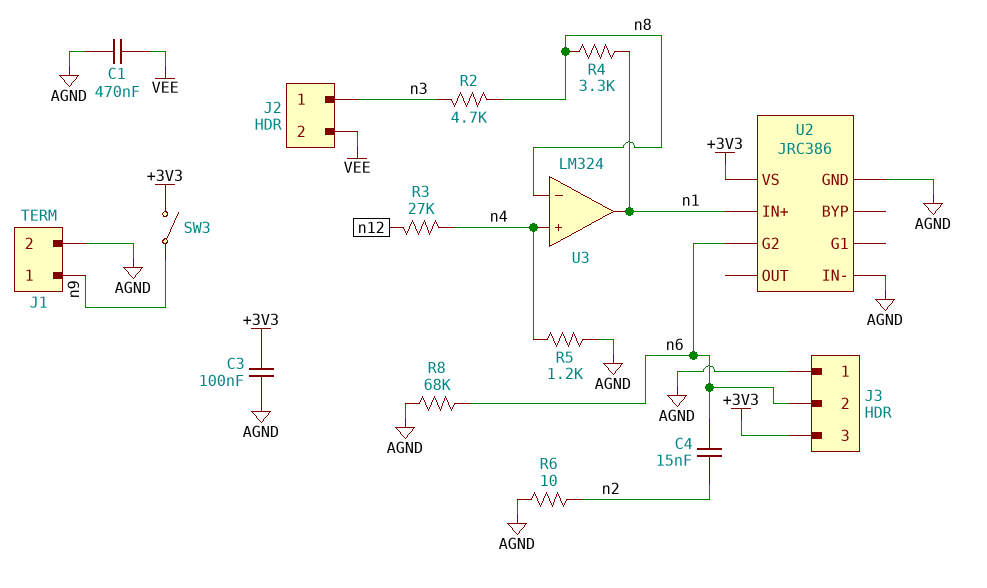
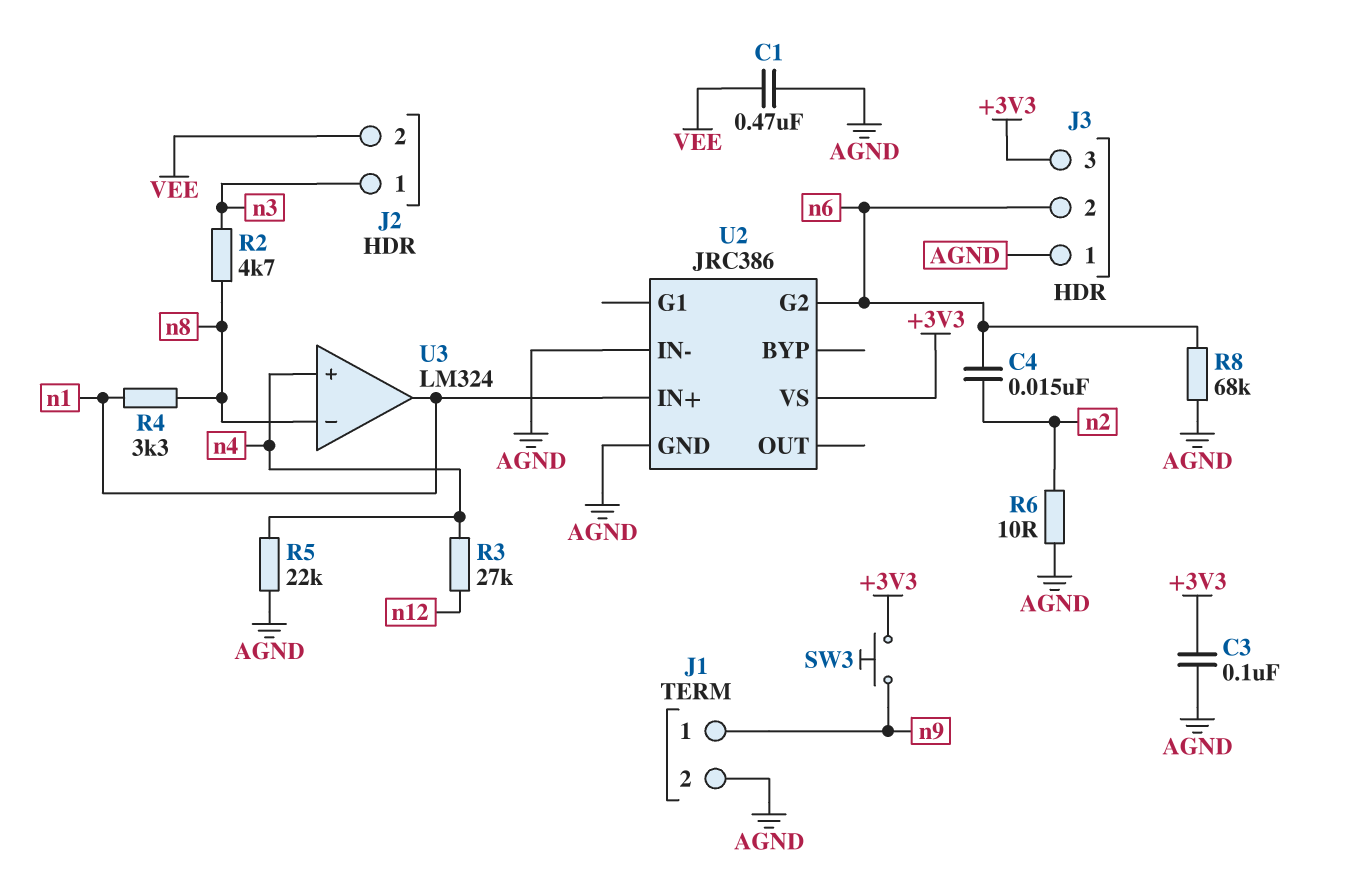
R5: 1.2k (AGND, n4) -> 22k (AGND, n4)
SW3: switch (+3V3, n9) -> button (+3V3, n9)

